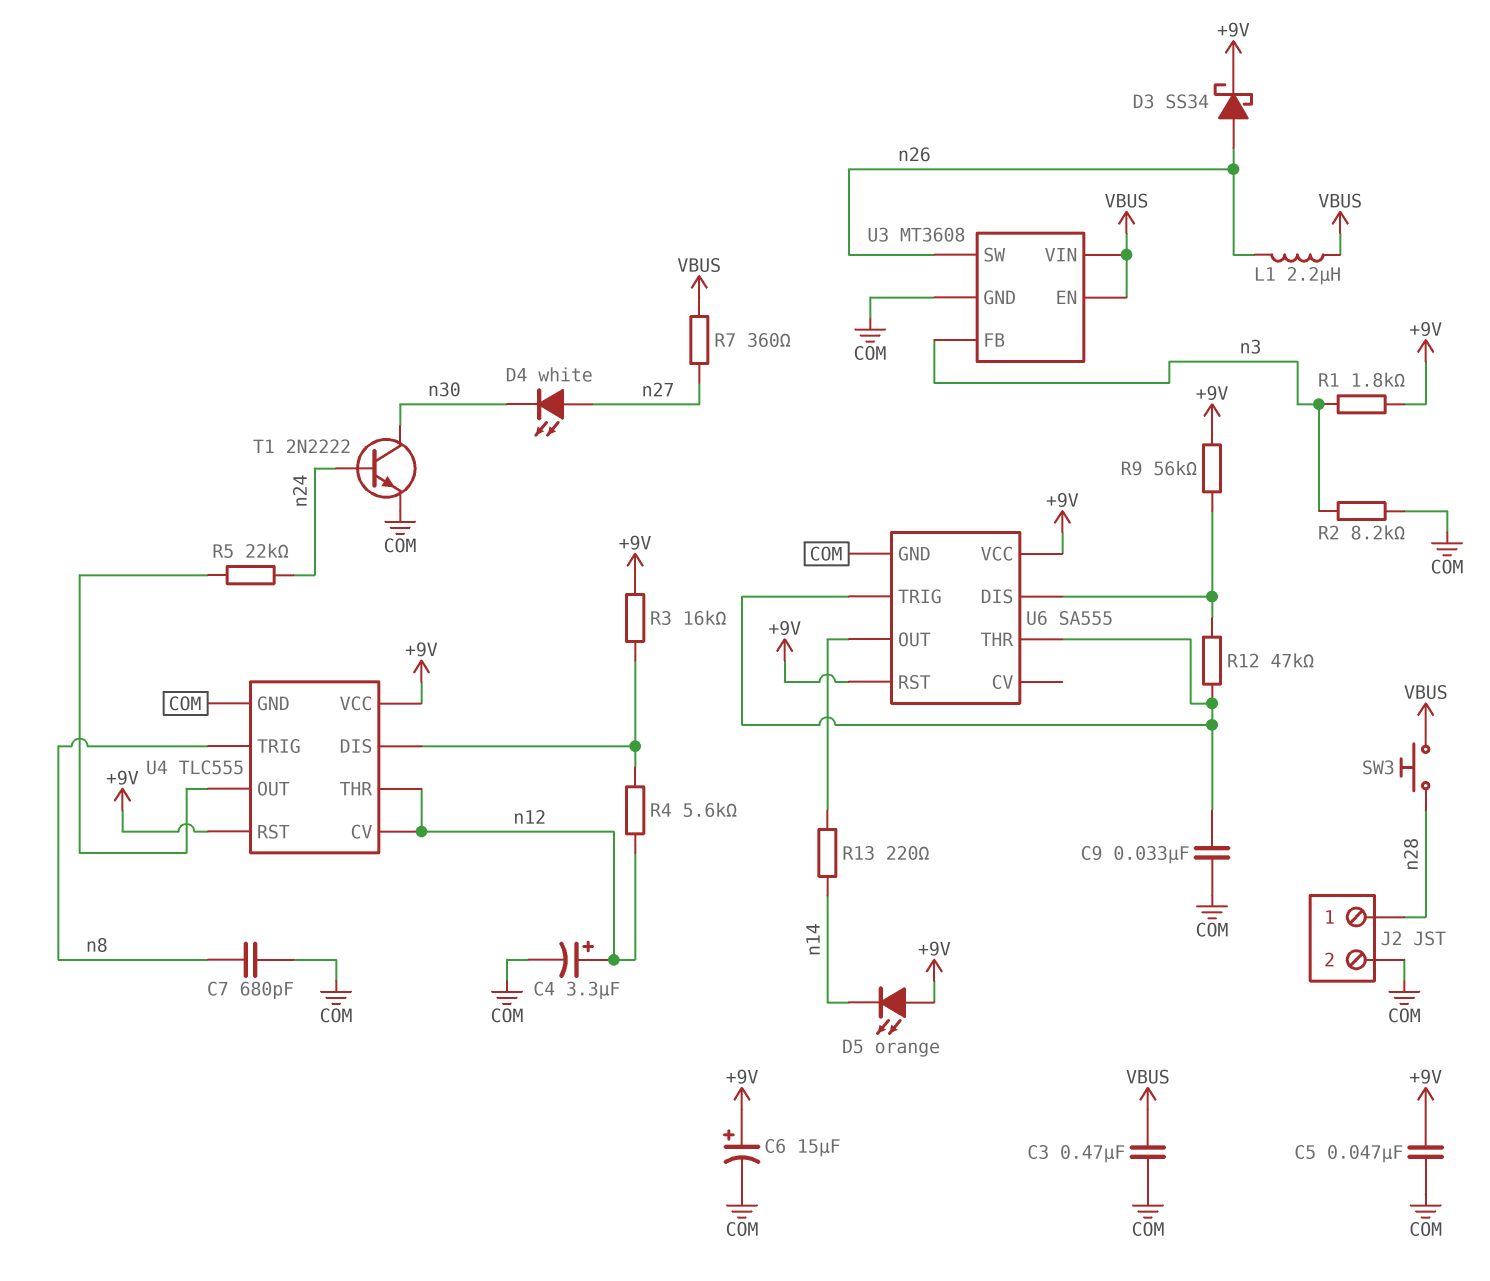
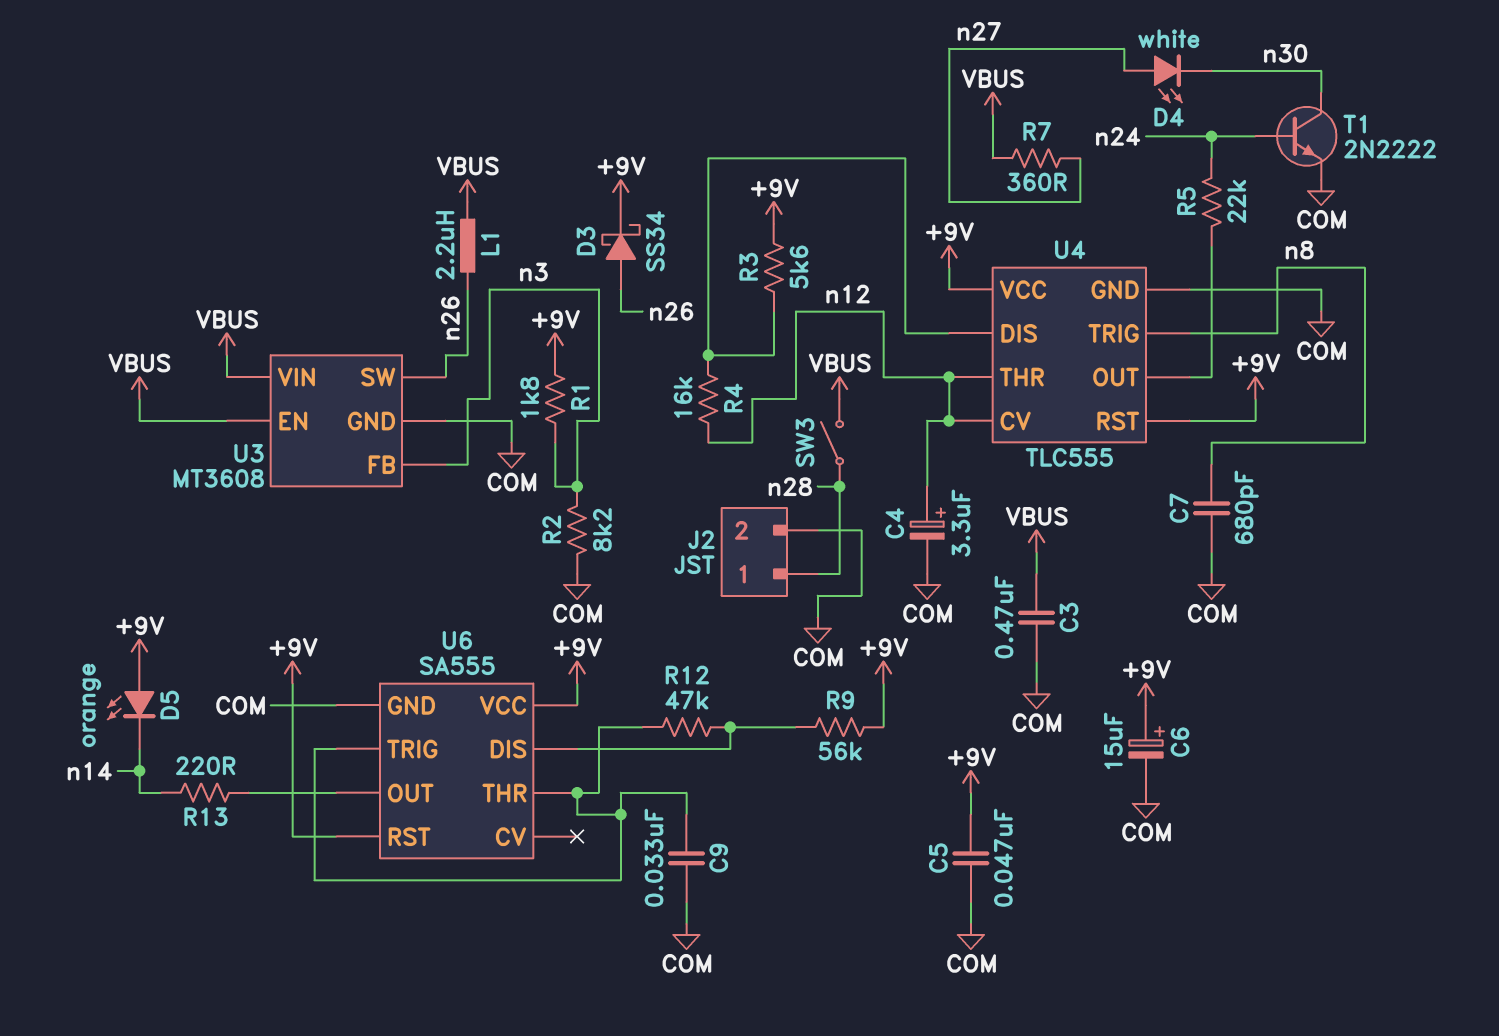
R3: 16k (+9V, U4/DIS) -> 5.6k (+9V, U4/DIS)
R4: 5.6k (U4/DIS, n12) -> 16k (U4/DIS, n12)
SW3: button (VBUS, n28) -> switch (VBUS, n28)

